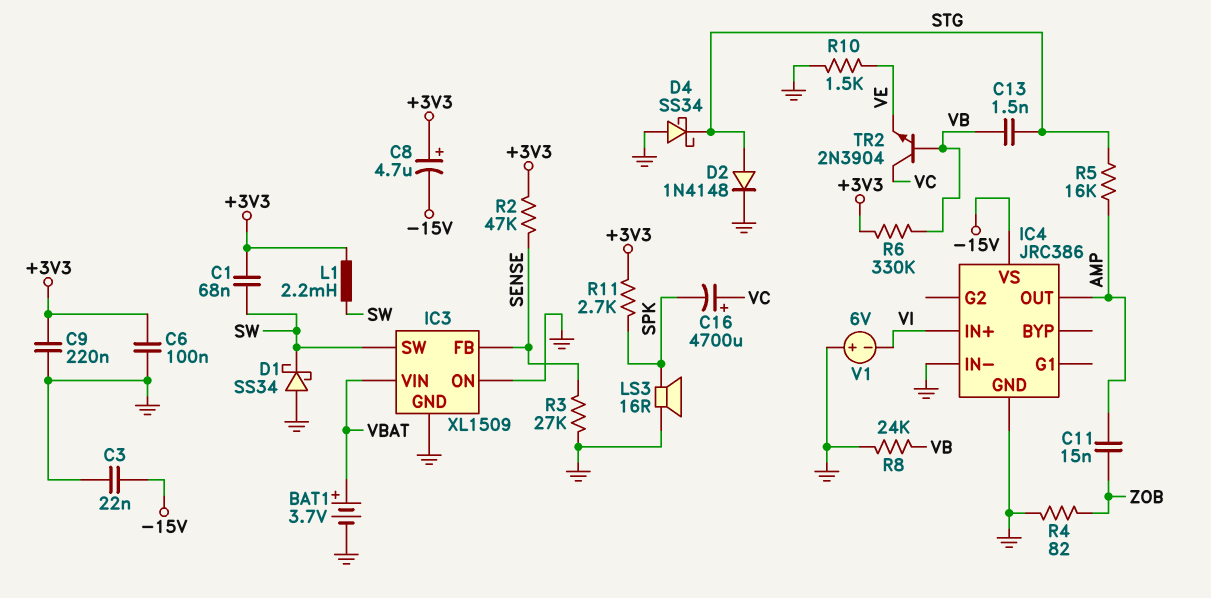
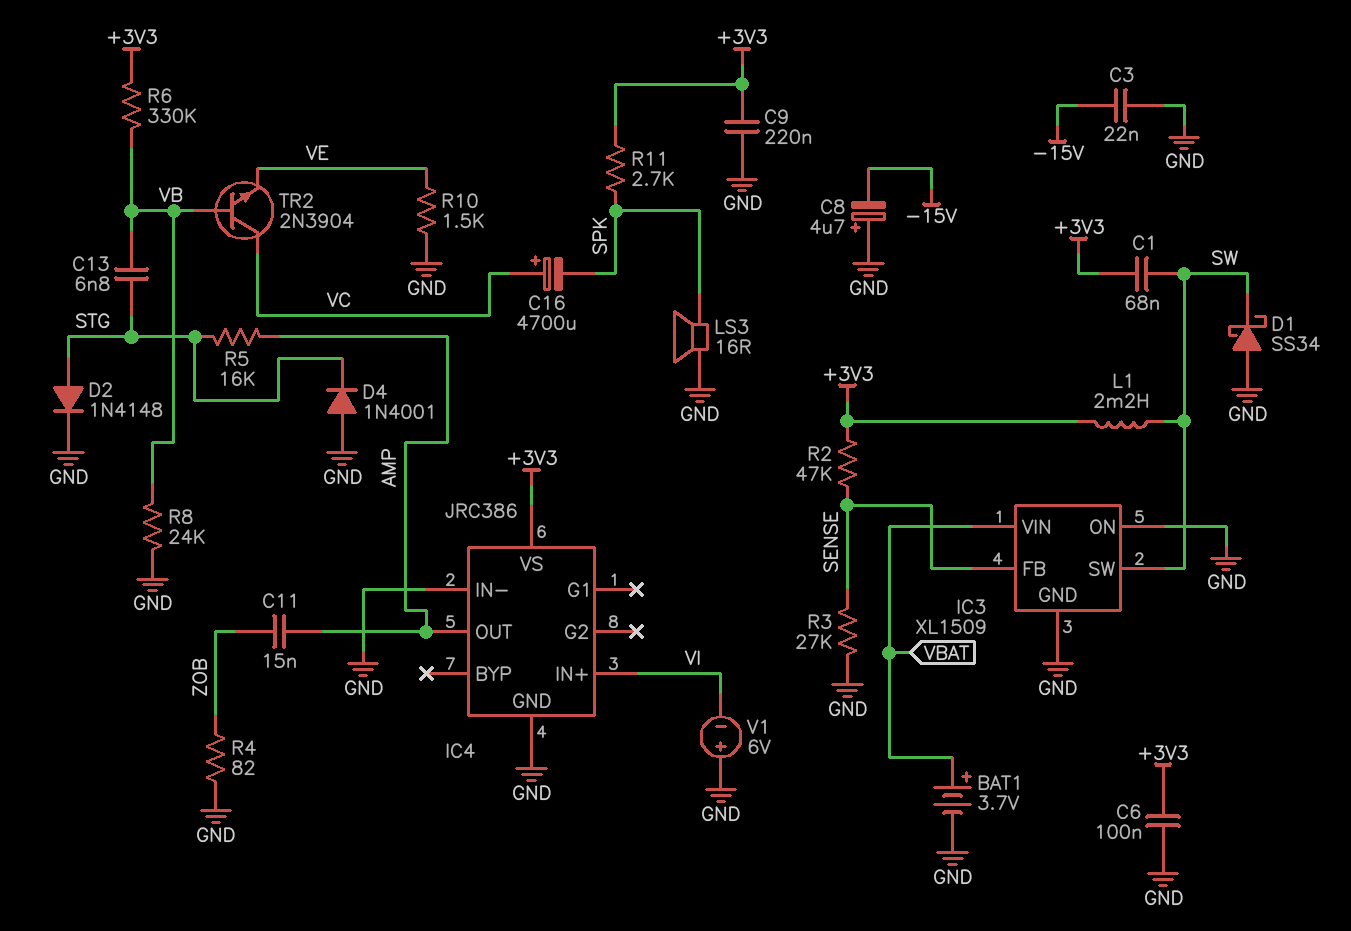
C8: 4.7uF (plus +3V3, minus -15V) -> 4.7uF (plus GND, minus -15V)
C13: 1.5nF (STG, VB) -> 6.8nF (STG, VB)
D4: schottky SS34 (A GND, K STG) -> diode 1N4001 (A GND, K STG)
IC4 pin VS: -15V -> +3V3

